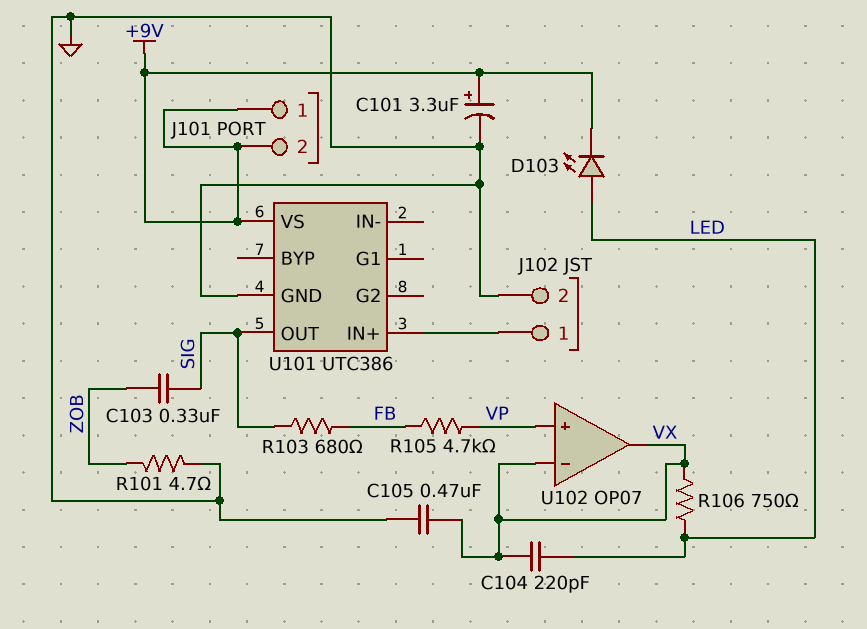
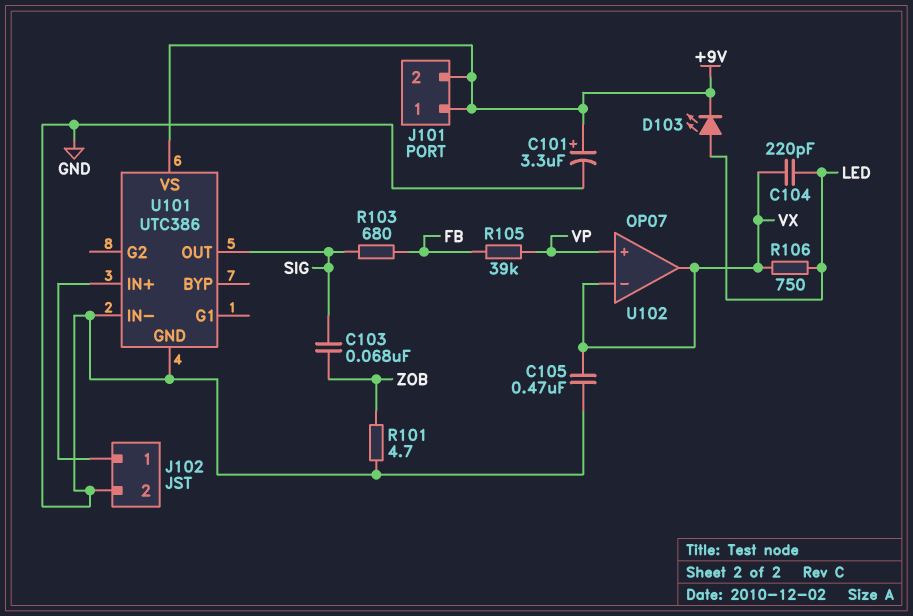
C103: 330nF (SIG, ZOB) -> 68nF (SIG, ZOB)
R105: 4.7k (FB, VP) -> 39k (FB, VP)
U101 pin IN-: none -> GND

